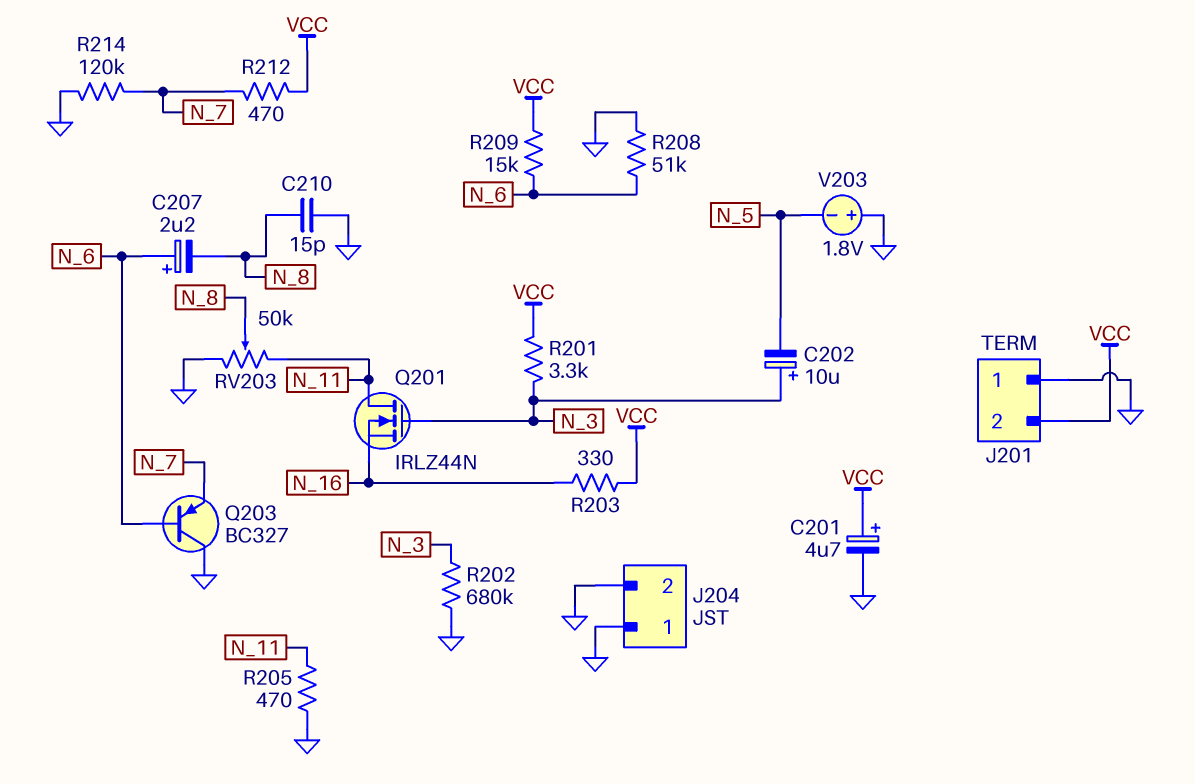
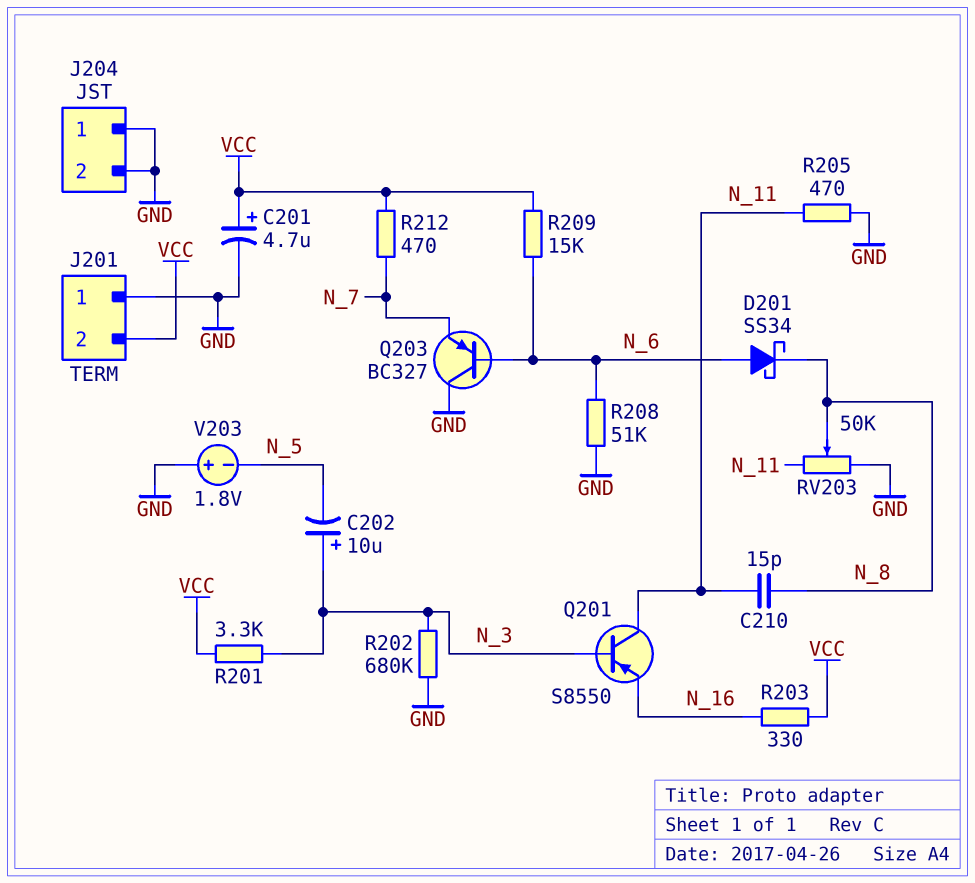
C207: 2.2uF (plus N_6, minus N_8) -> none
C210: 15pF (GND, N_8) -> 15pF (N_8, N_11)
D201: none -> schottky SS34 (A N_6, K N_8)
Q201: NMOS IRLZ44N (G N_3, D N_11, S N_16) -> PNP S8550 (B N_3, C N_11, E N_16)
R214: 120k (GND, N_7) -> none

